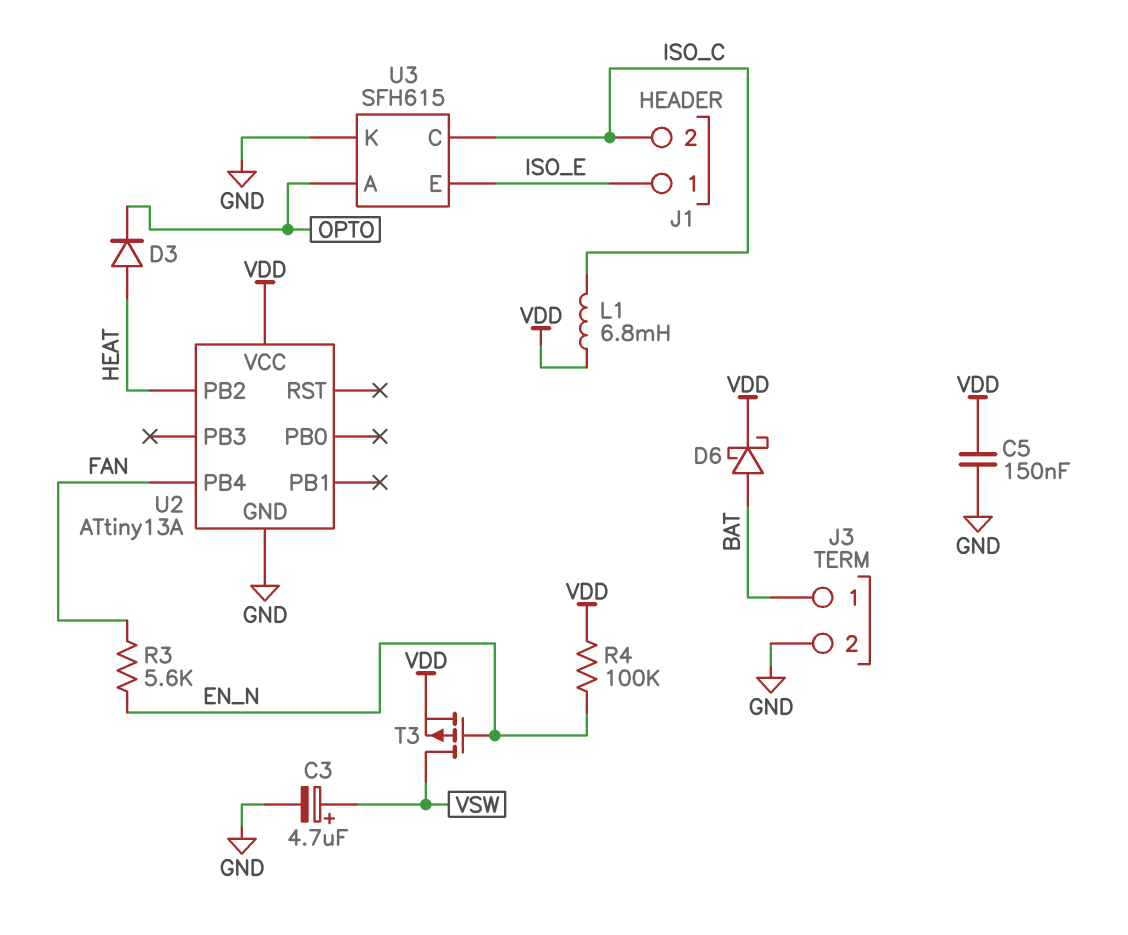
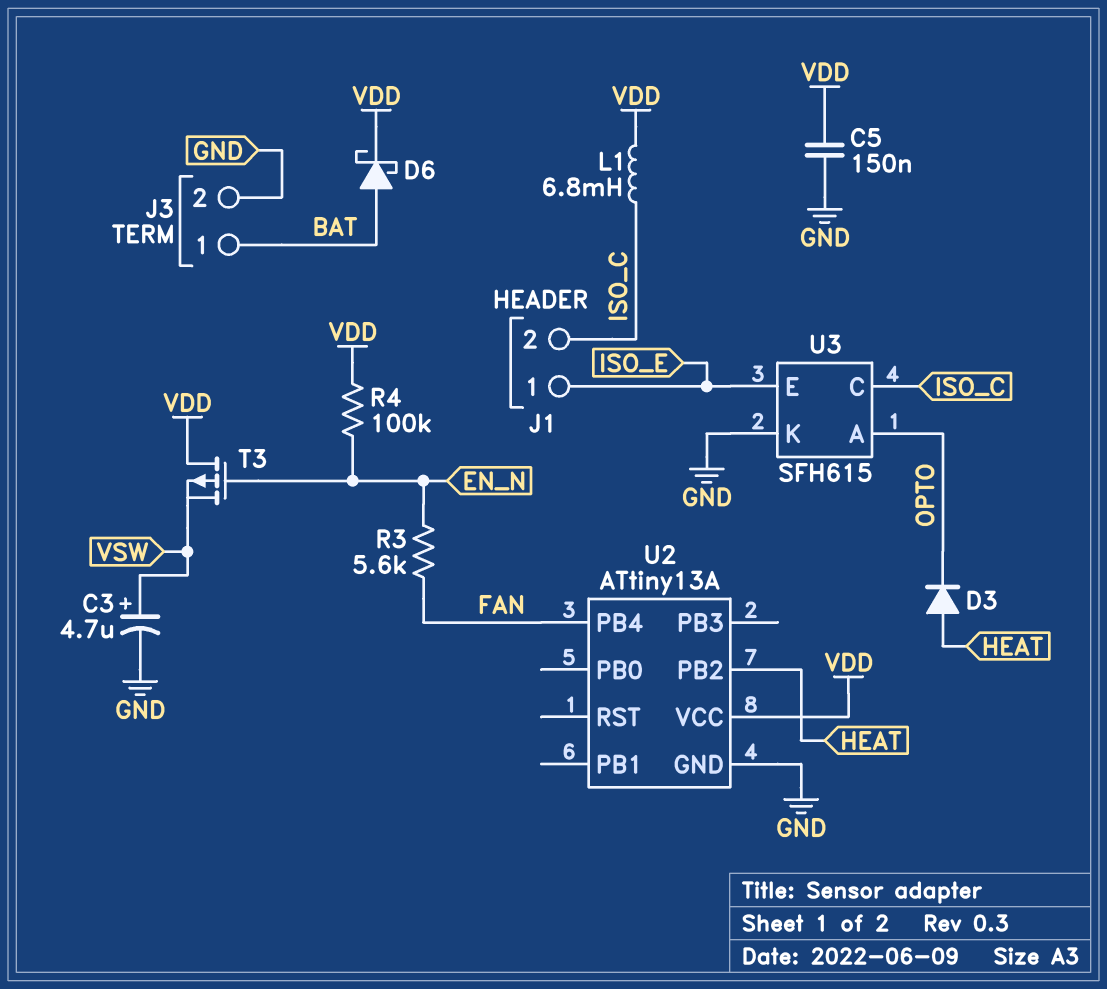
T3: PMOS (G EN_N, D VSW, S VDD) -> PMOS (G EN_N, D VDD, S VSW)

